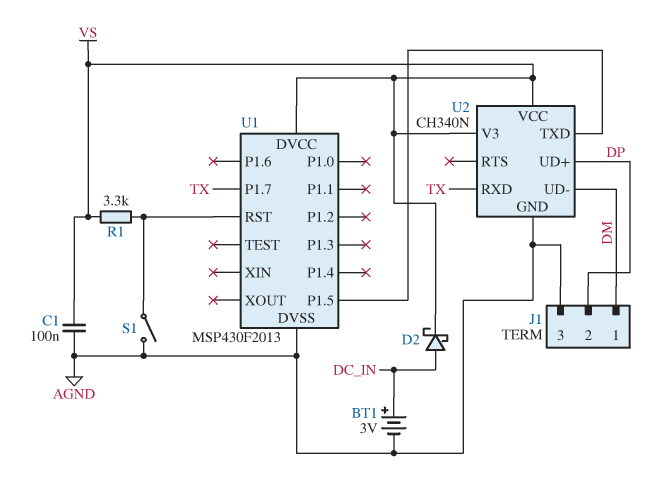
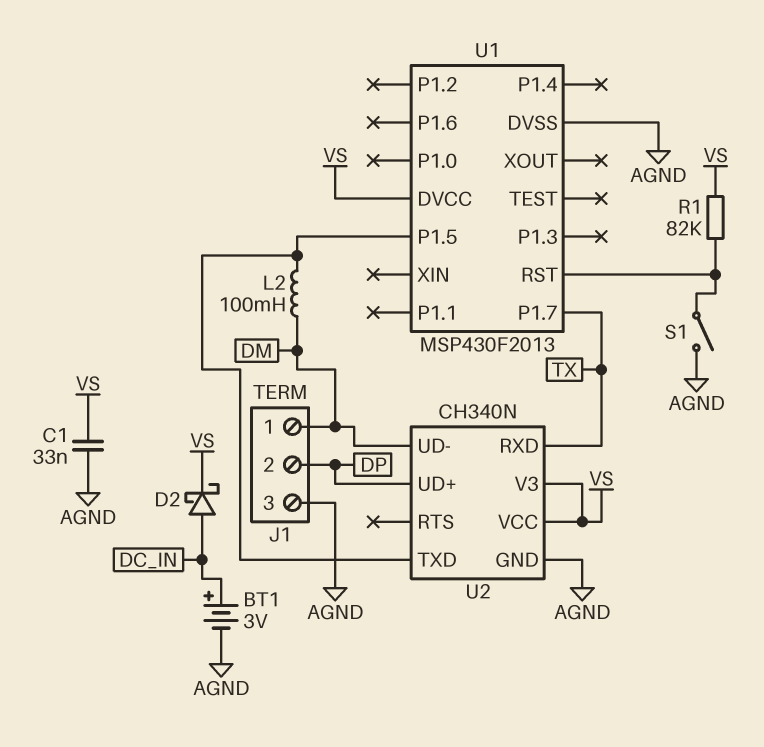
C1: 100nF (AGND, VS) -> 33nF (AGND, VS)
L2: none -> 100mH (DM, U1/P1.5)
R1: 3.3k (U1/RST, VS) -> 82k (U1/RST, VS)

